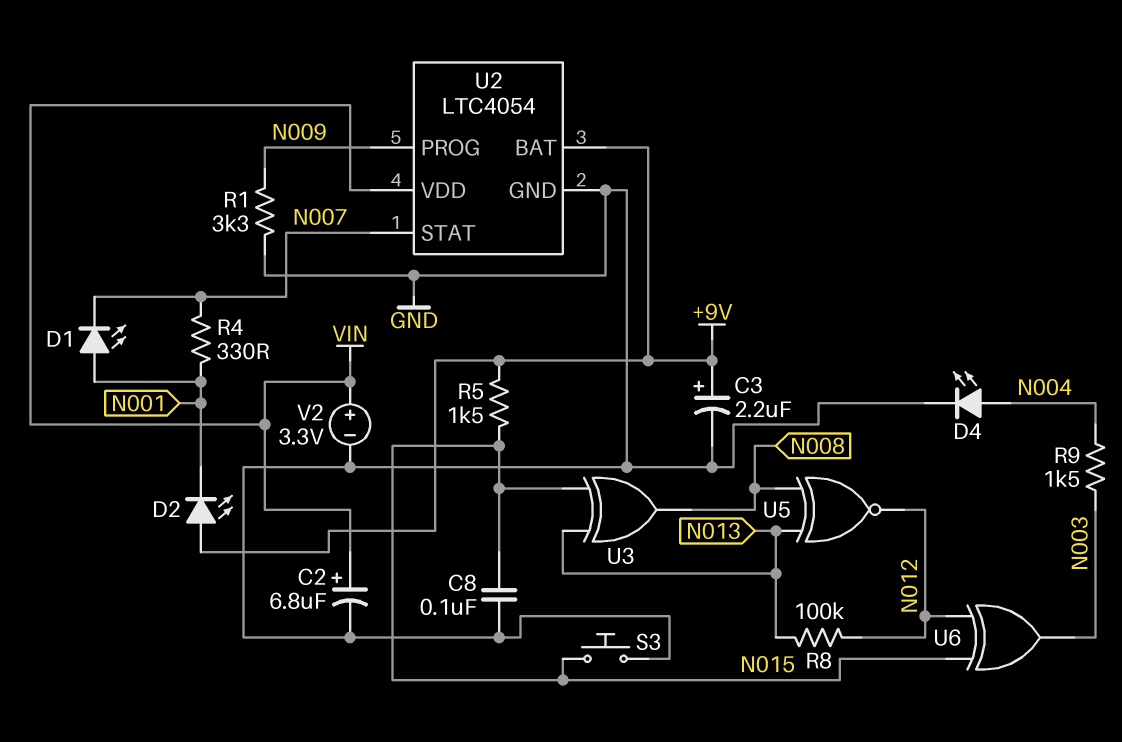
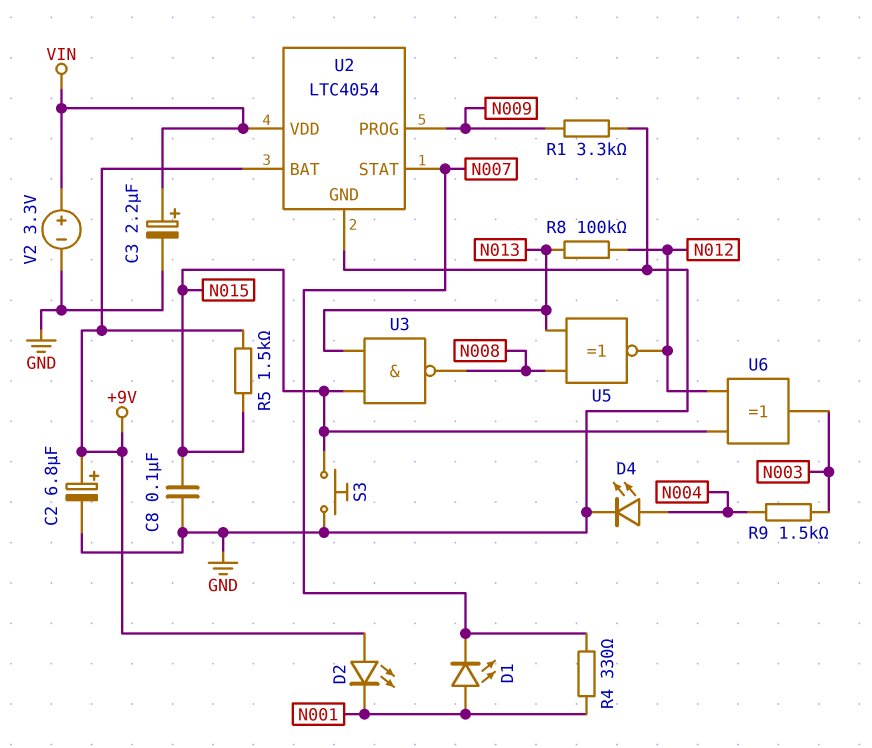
C2: 6.8uF (plus VIN, minus GND) -> 6.8uF (plus +9V, minus GND)
C3: 2.2uF (plus +9V, minus GND) -> 2.2uF (plus VIN, minus GND)
U3: XOR (in N013, in N015, out N008) -> NAND (in N013, in N015, out N008)

